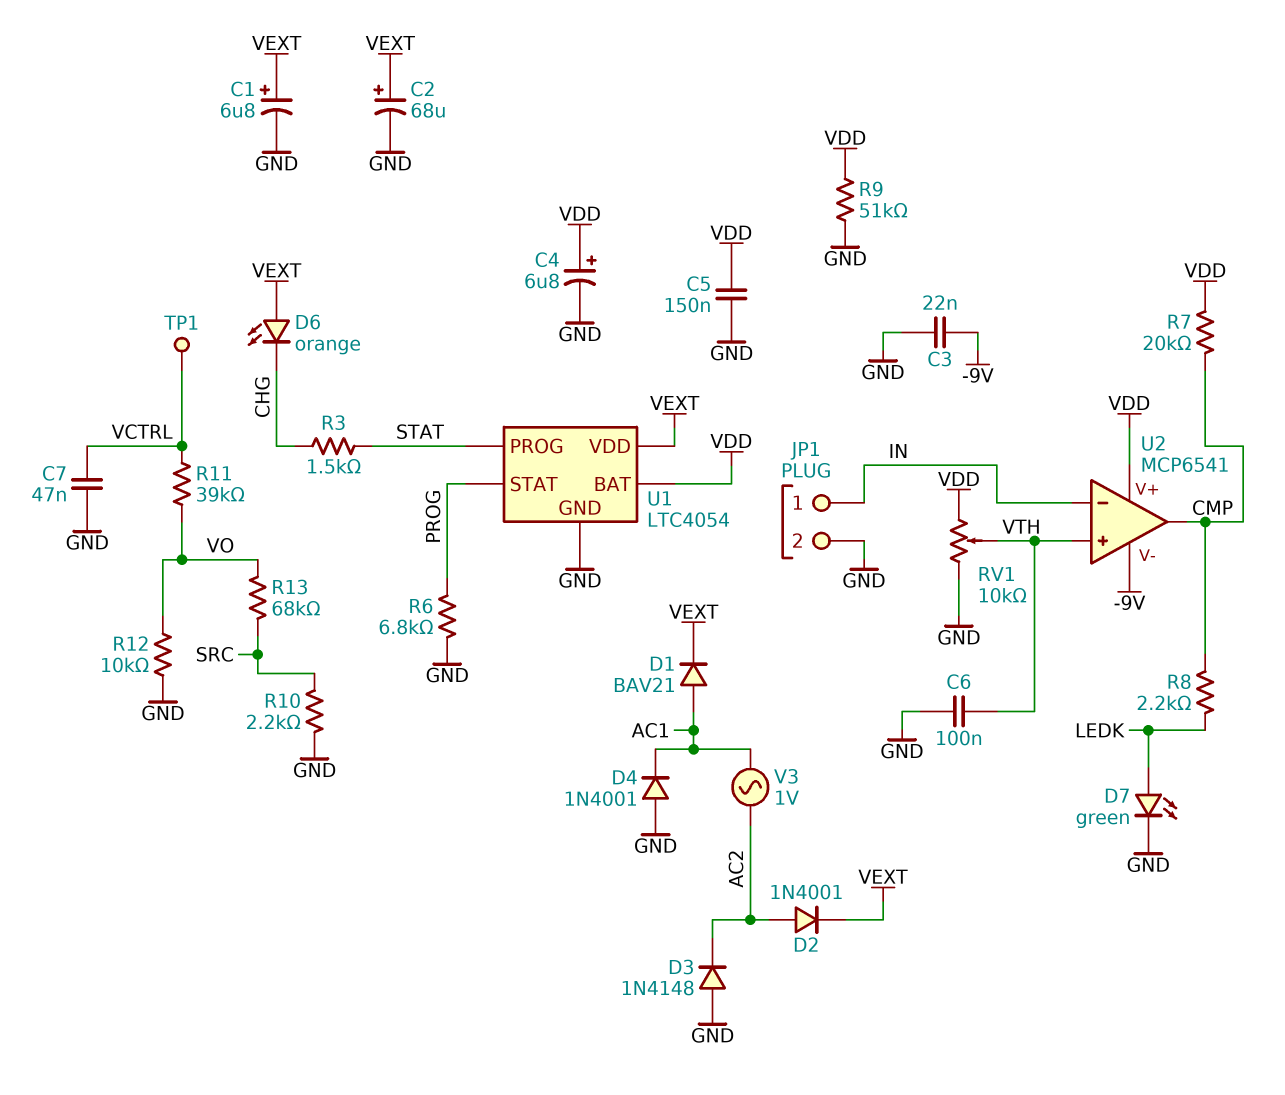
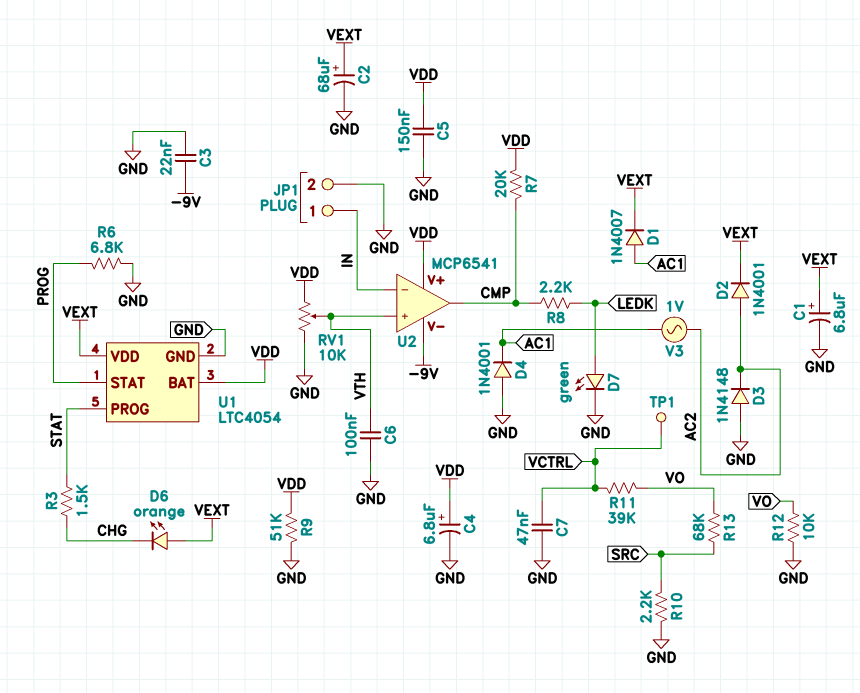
D1: diode BAV21 (A AC1, K VEXT) -> diode 1N4007 (A AC1, K VEXT)

